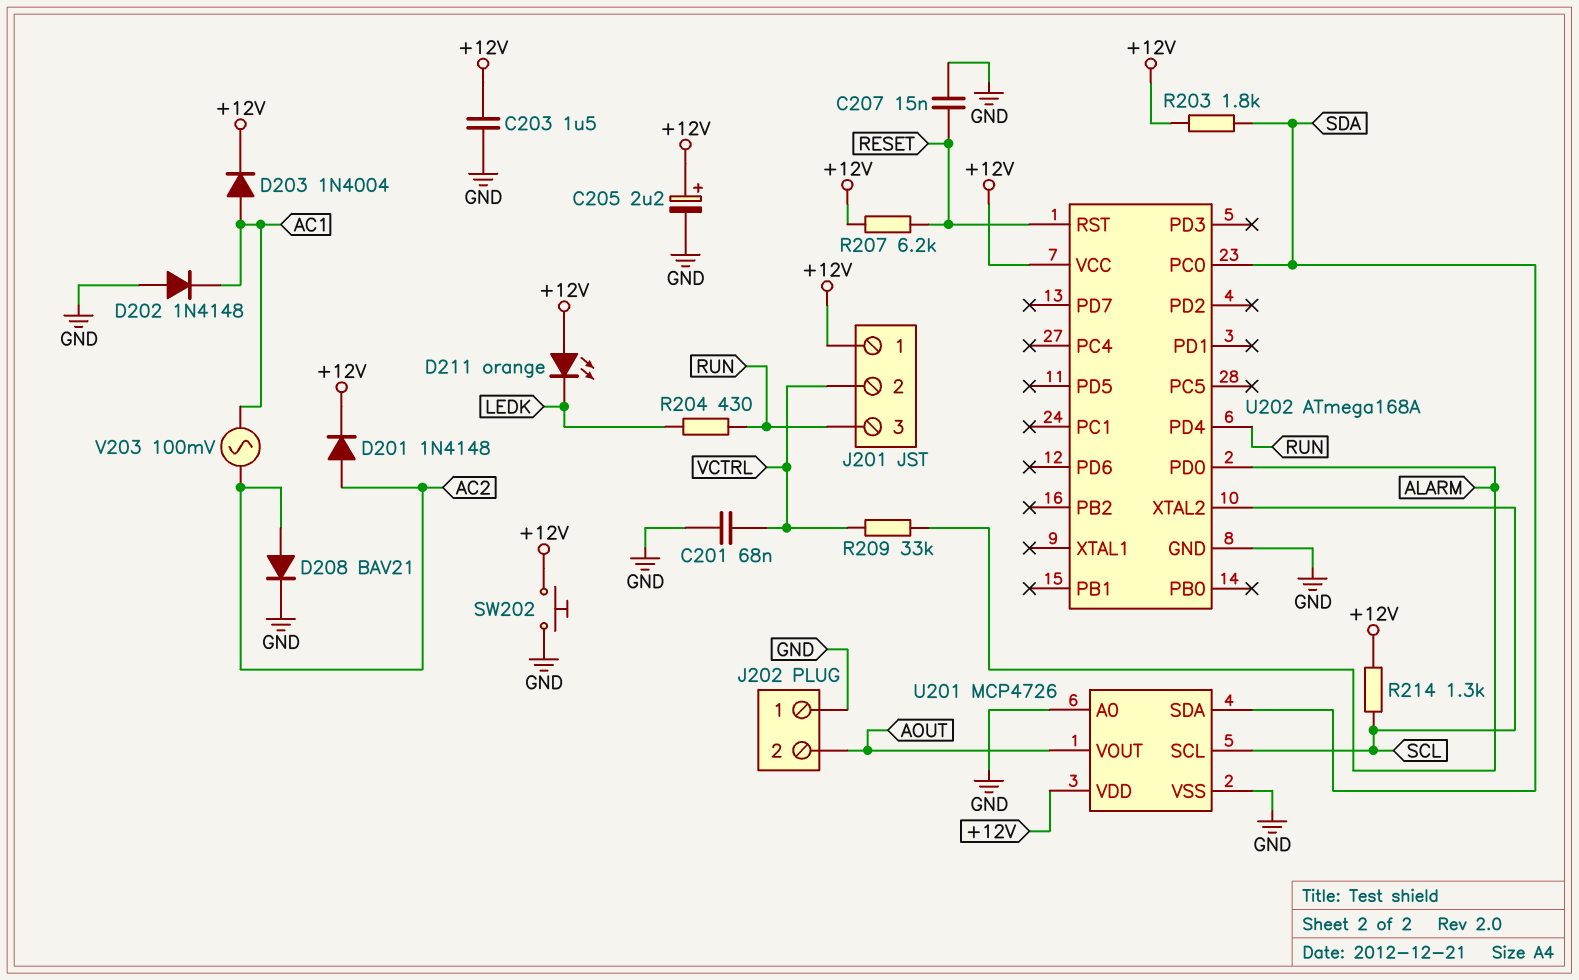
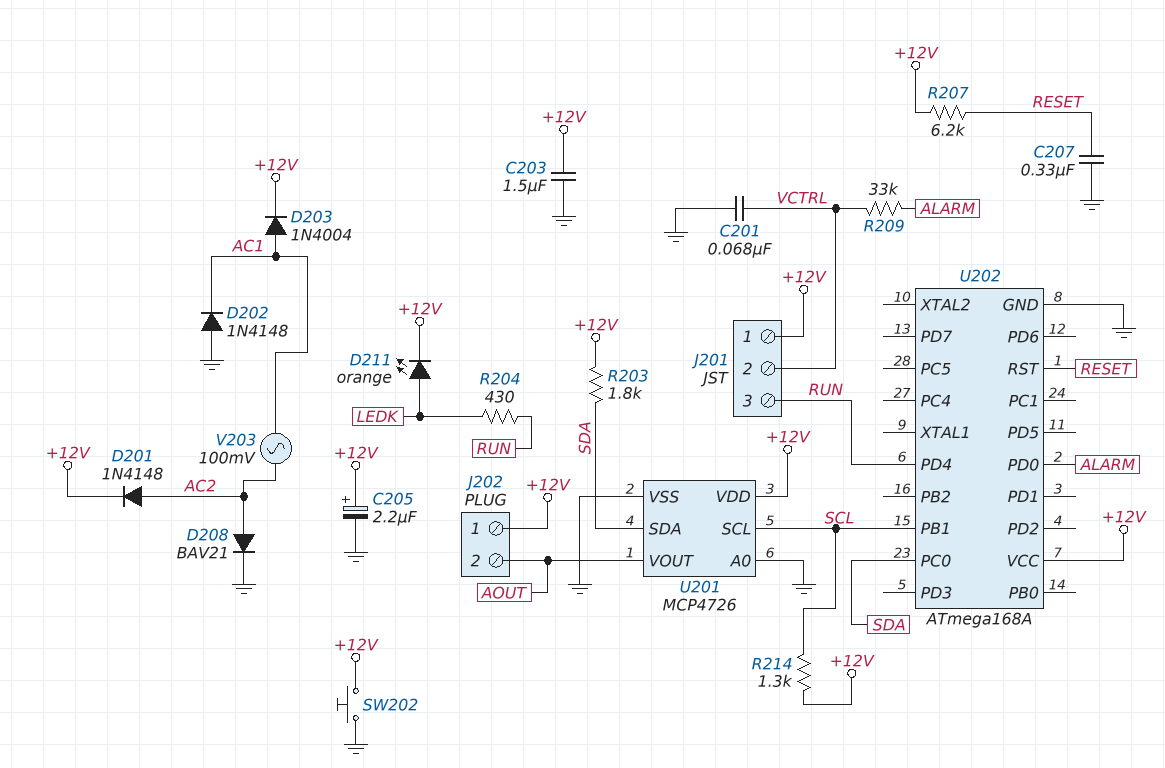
C207: 15nF (GND, RESET) -> 330nF (GND, RESET)
D211: LED orange (A +12V, K LEDK) -> LED orange (A LEDK, K +12V)
J202 pin 1: GND -> +12V
U202 pin PB1: none -> SCL
U202 pin XTAL2: SCL -> none

